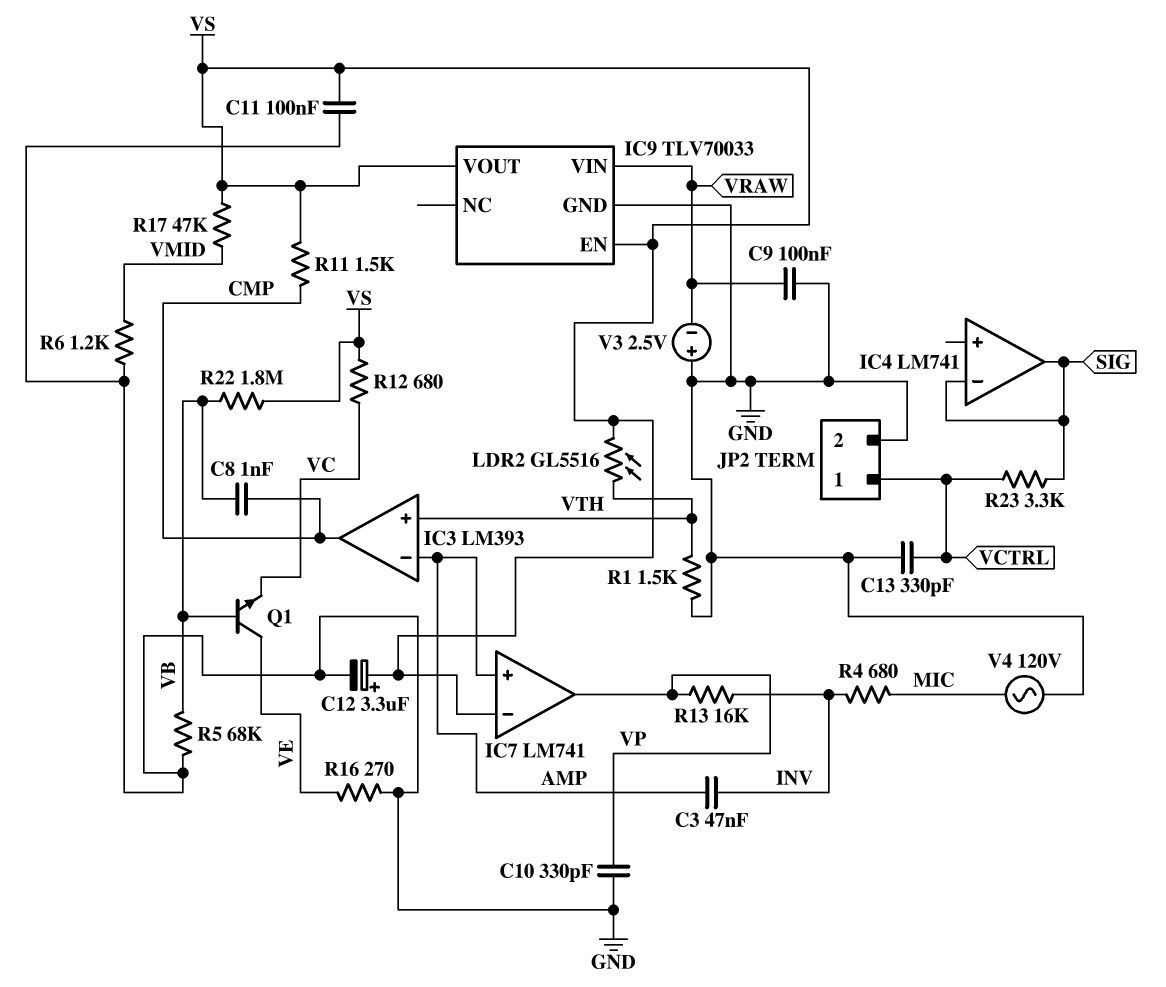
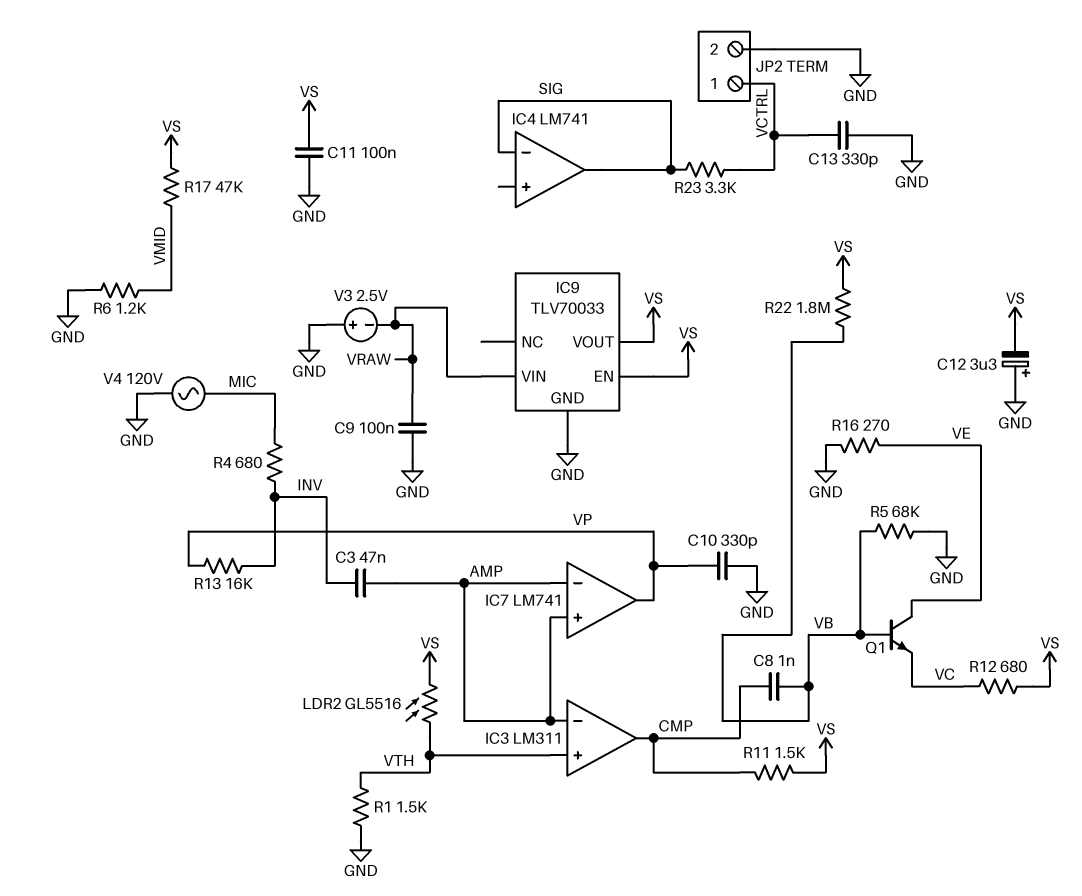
C12: 3.3uF (plus VS, minus GND) -> 3.3uF (plus GND, minus VS)
IC3: LM393 -> LM311
IC7 pin in-: VS -> AMP

